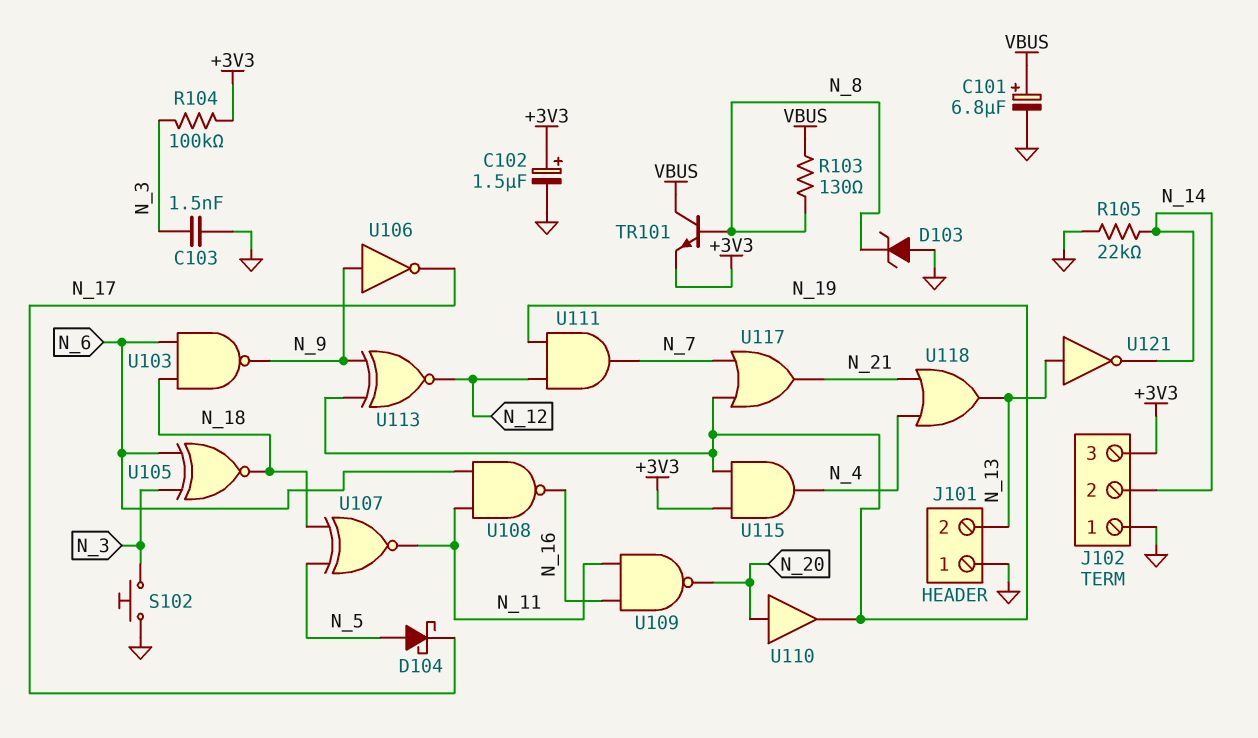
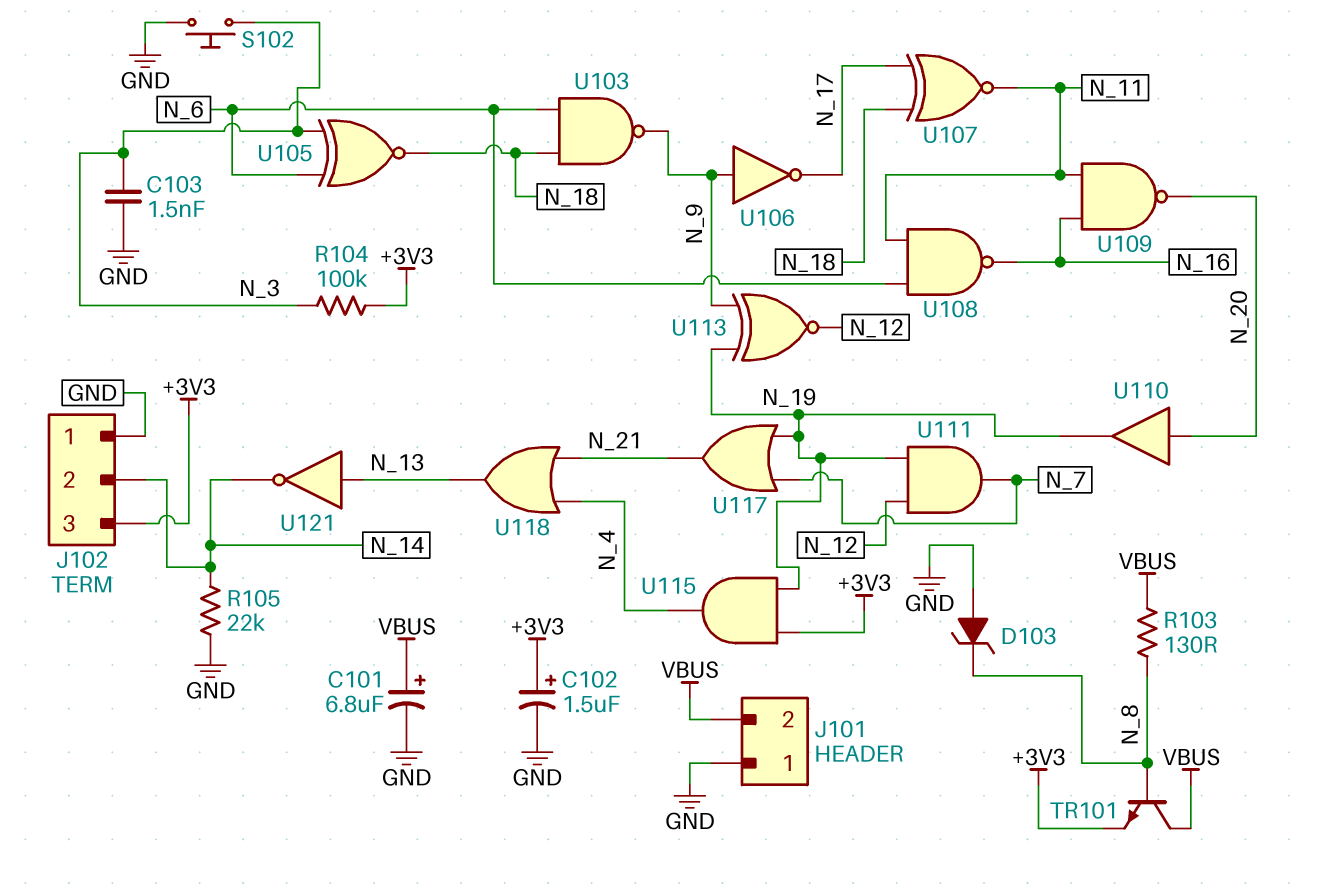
D104: schottky (A N_5, K N_17) -> none
J101 pin 2: N_13 -> VBUS
U107: XNOR (in N_5, in N_18, out N_11) -> XNOR (in N_17, in N_18, out N_11)

